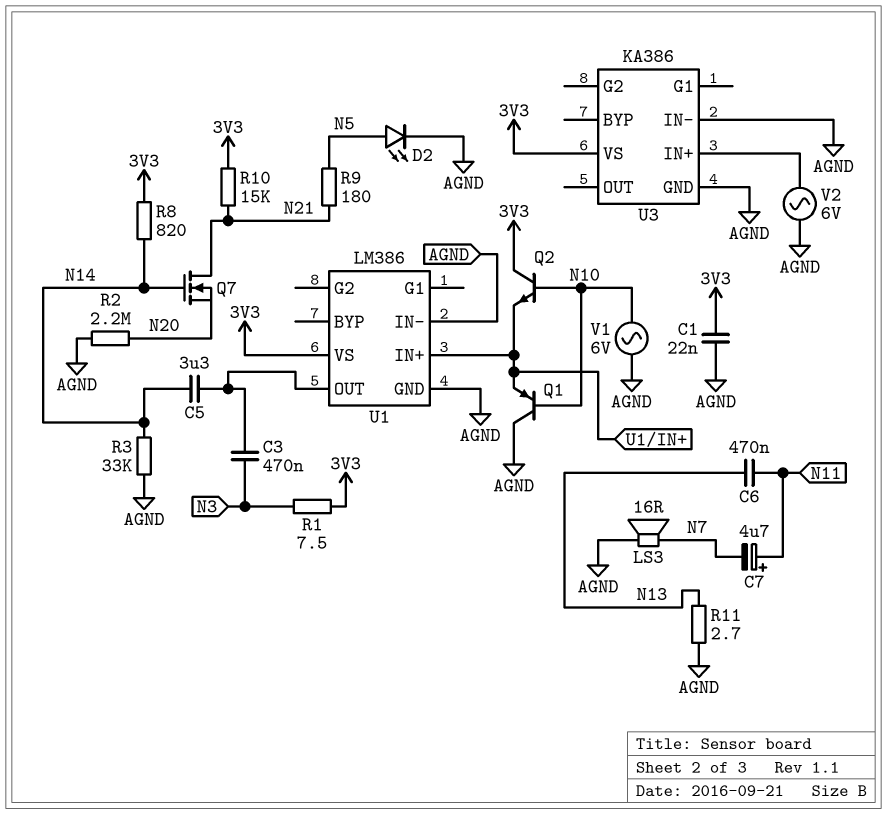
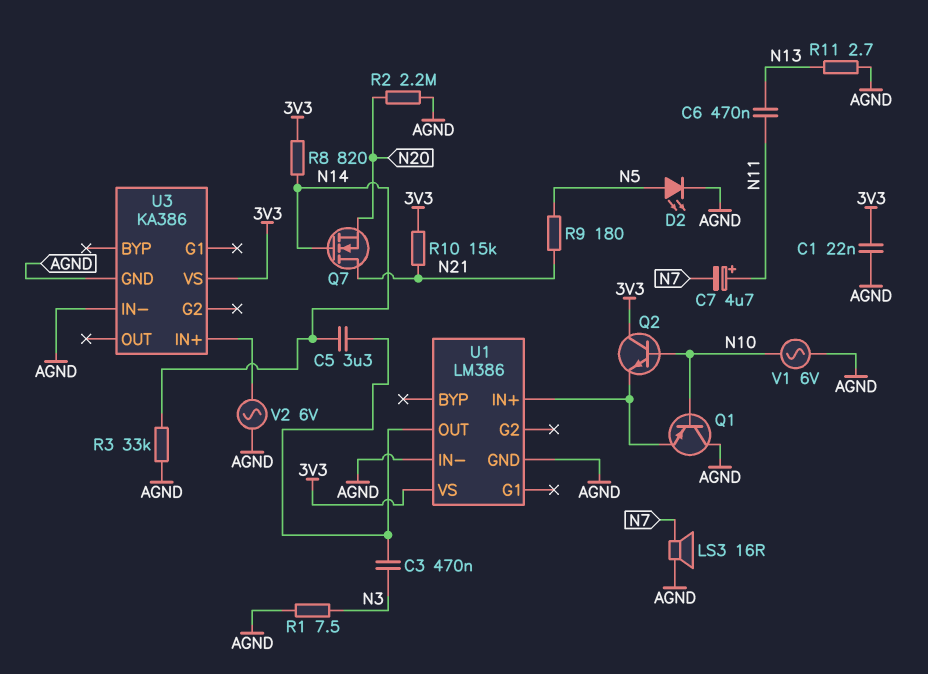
R1: 7.5 (3V3, N3) -> 7.5 (AGND, N3)

